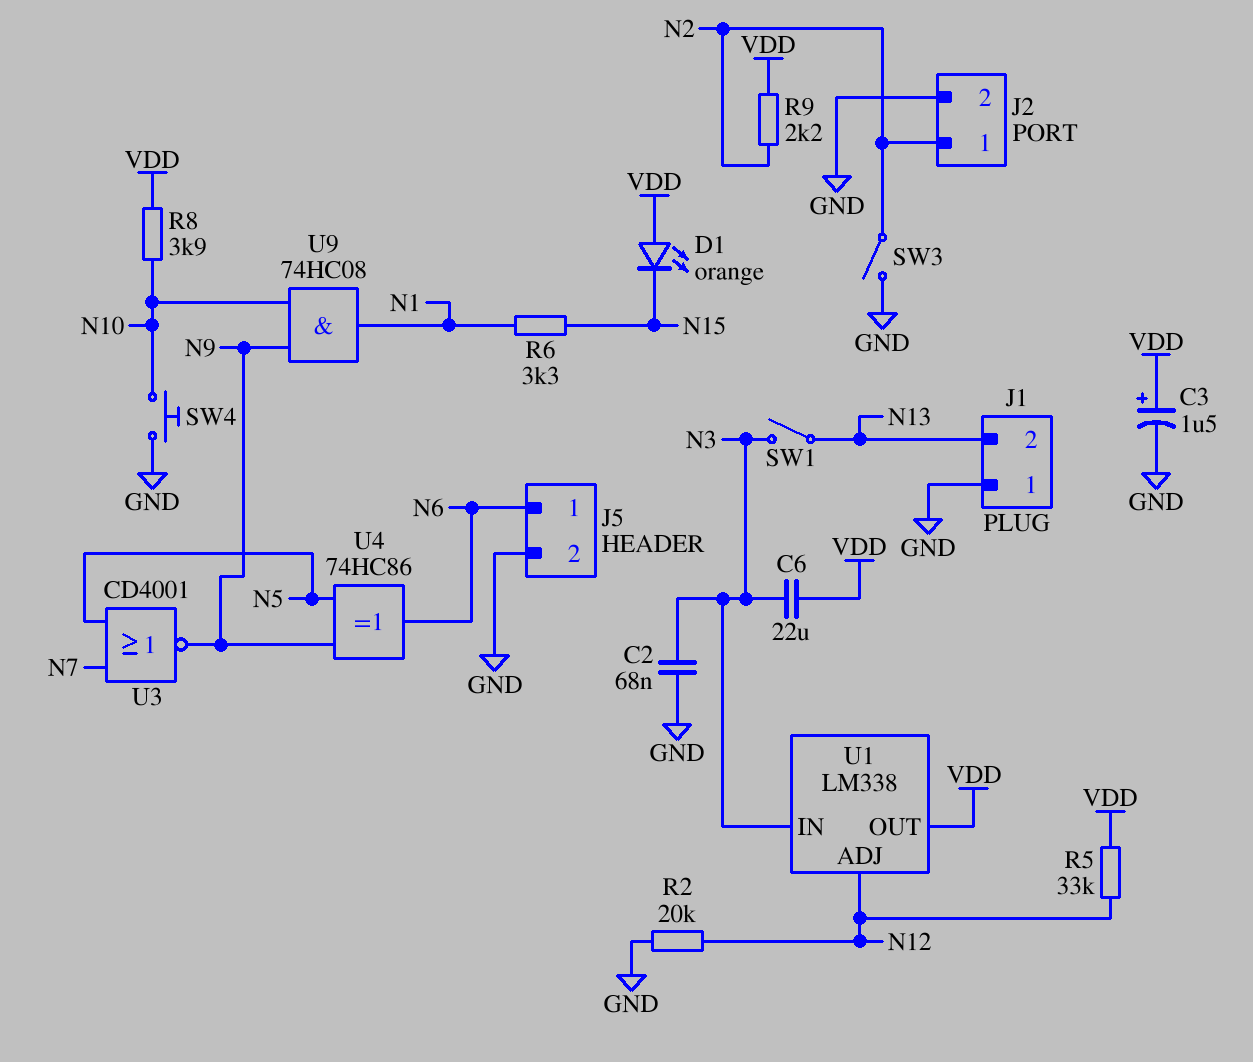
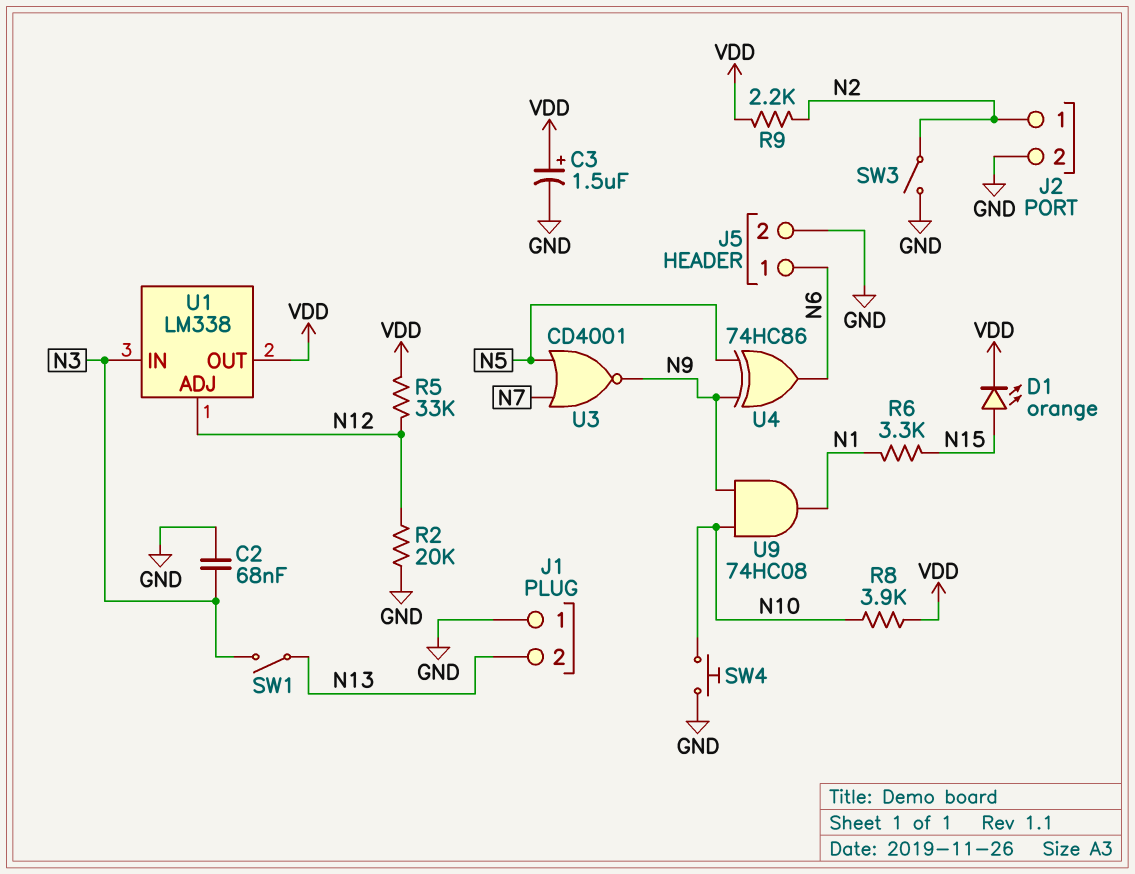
C6: 22uF (N3, VDD) -> none
D1: LED orange (A VDD, K N15) -> LED orange (A N15, K VDD)

